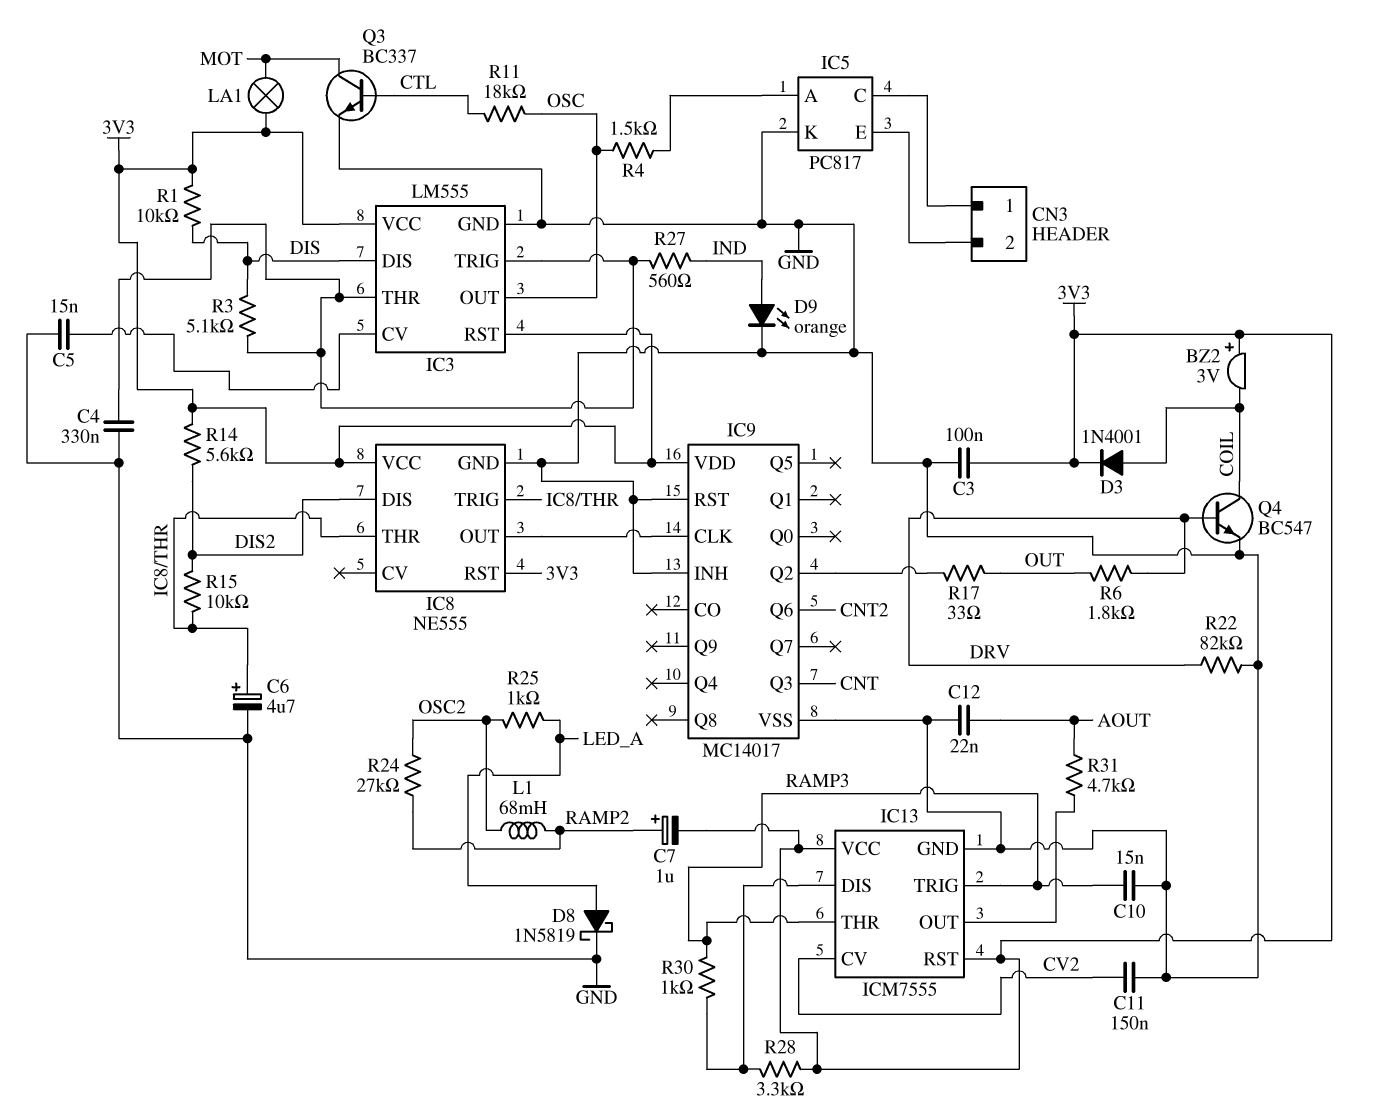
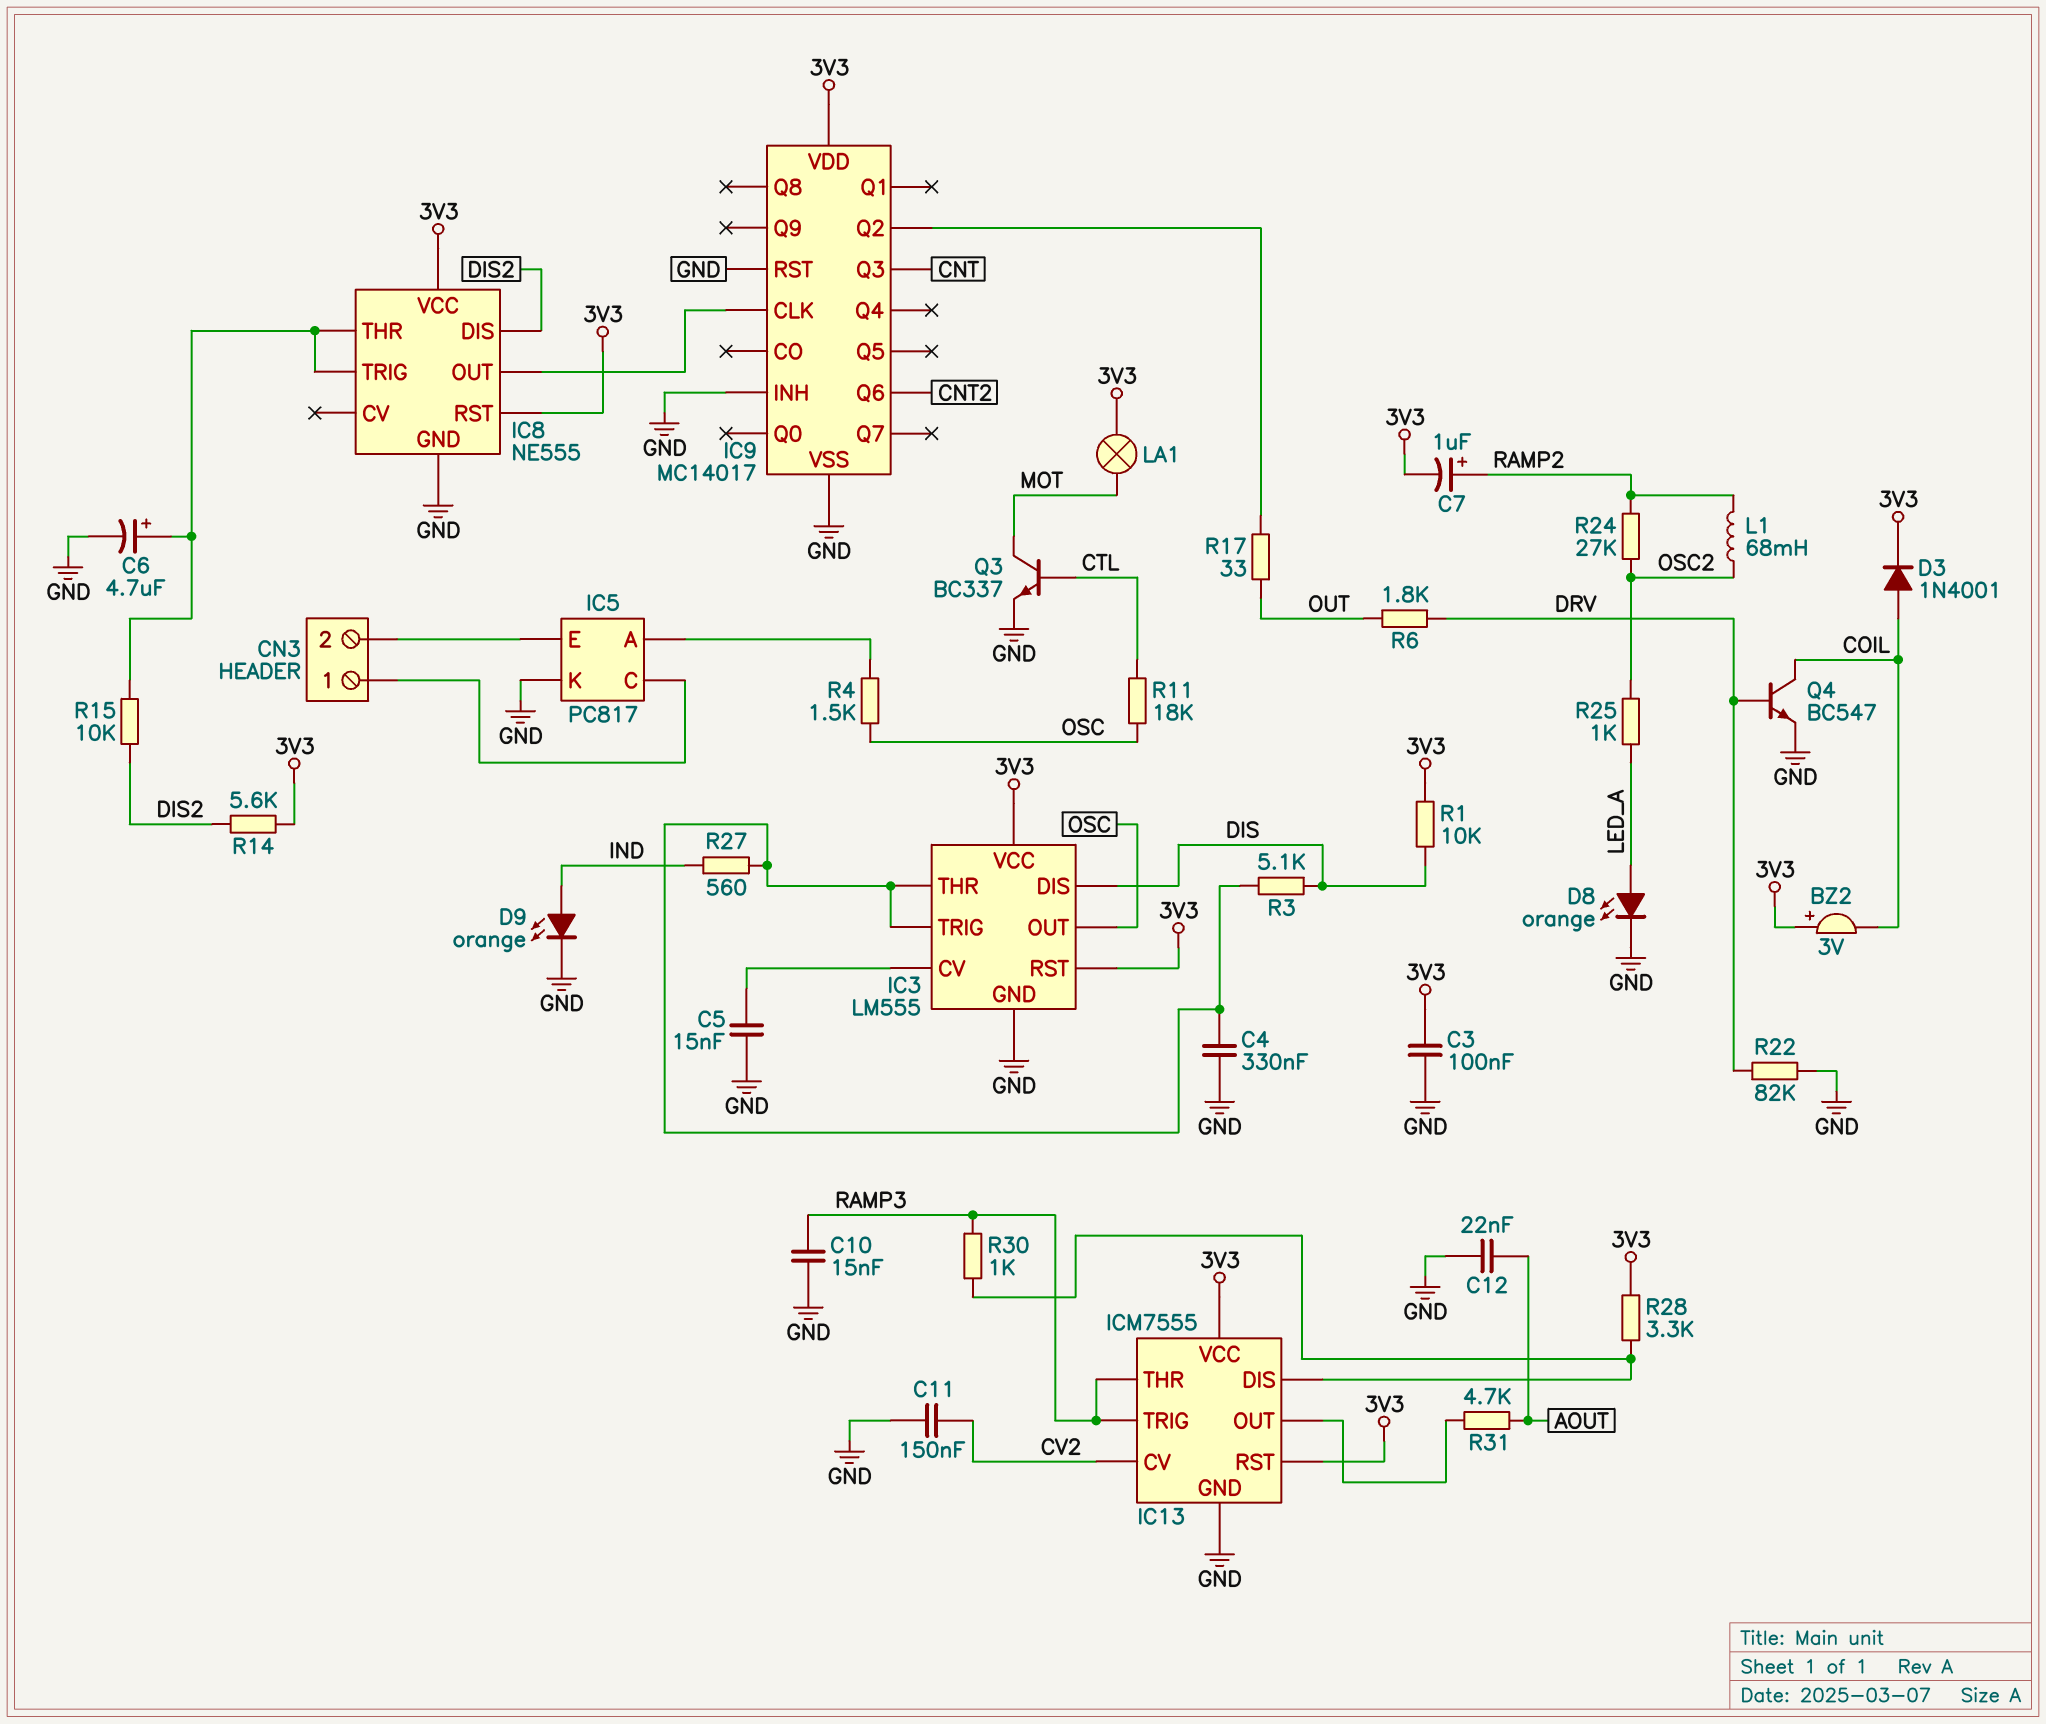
D8: schottky 1N5819 (A LED_A, K GND) -> LED orange (A LED_A, K GND)

